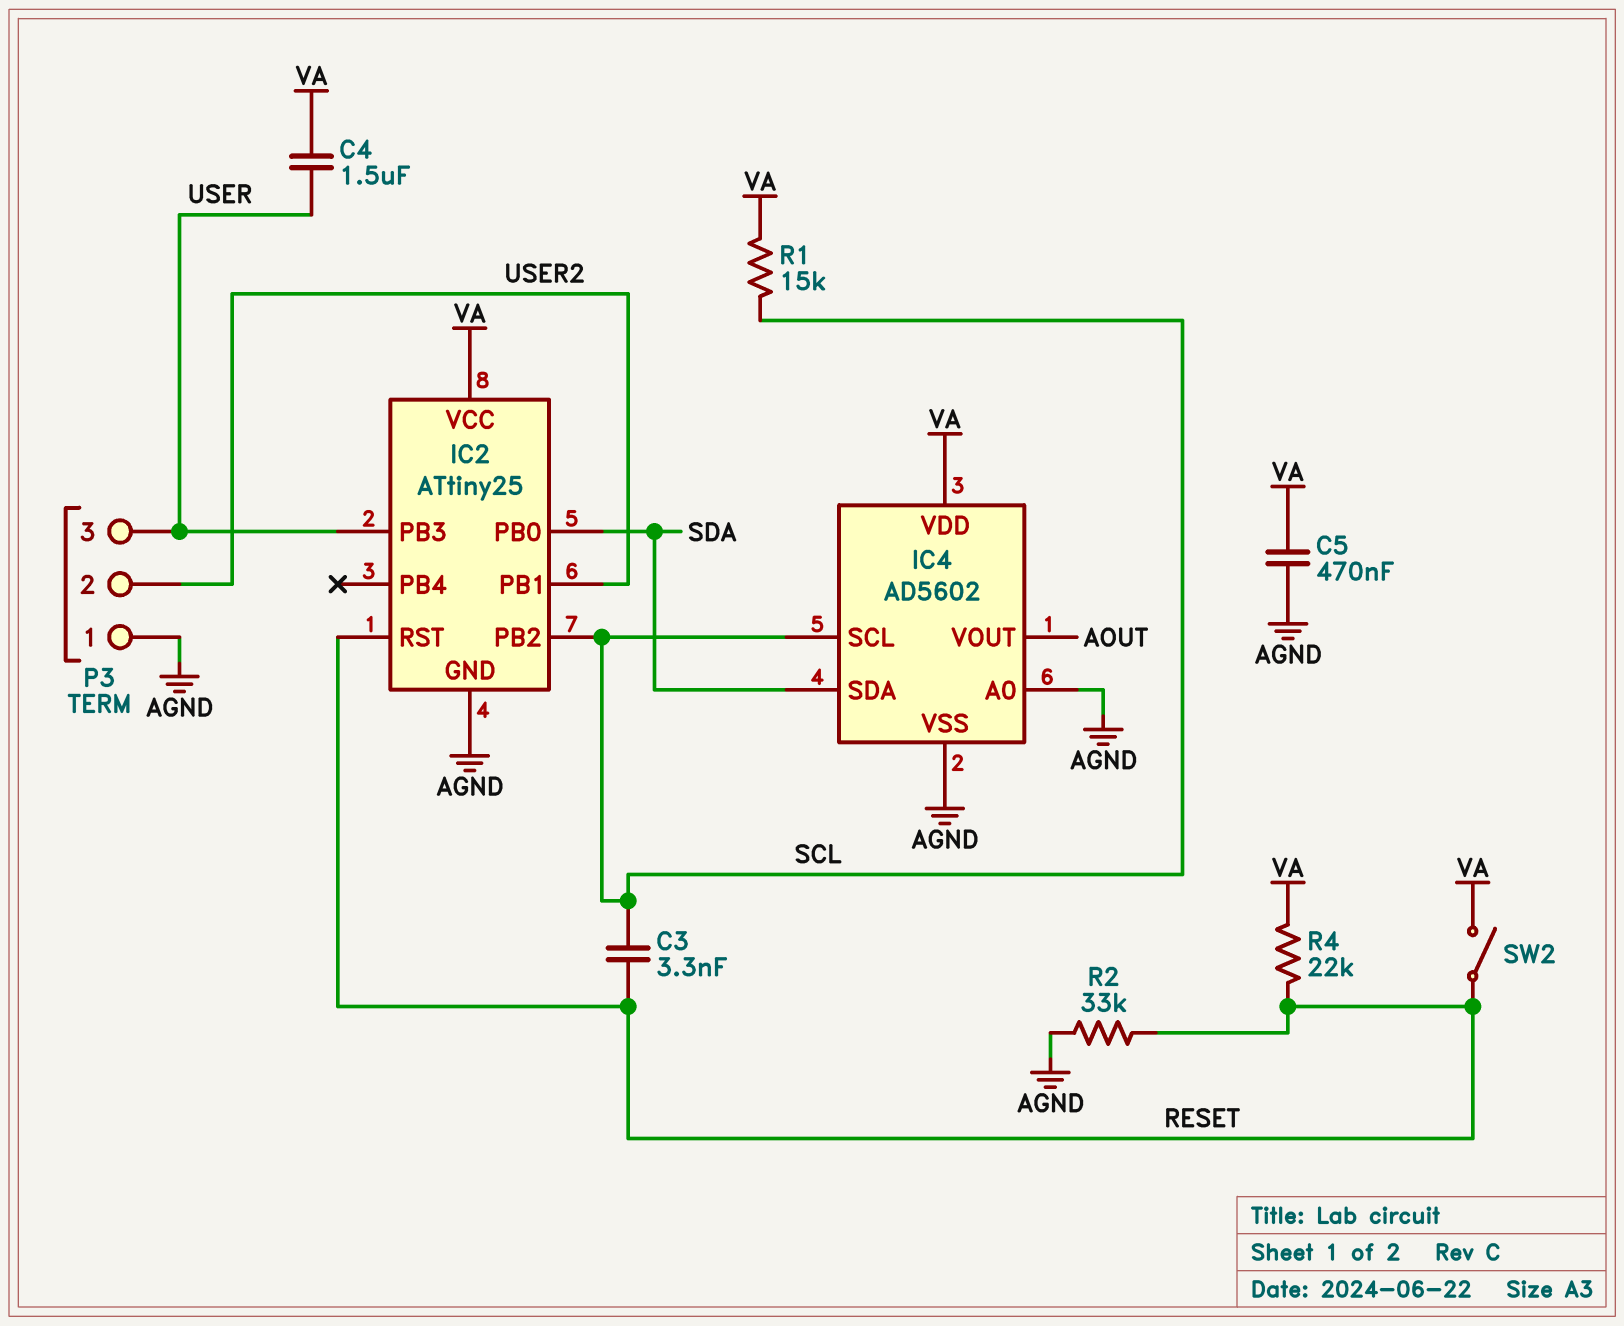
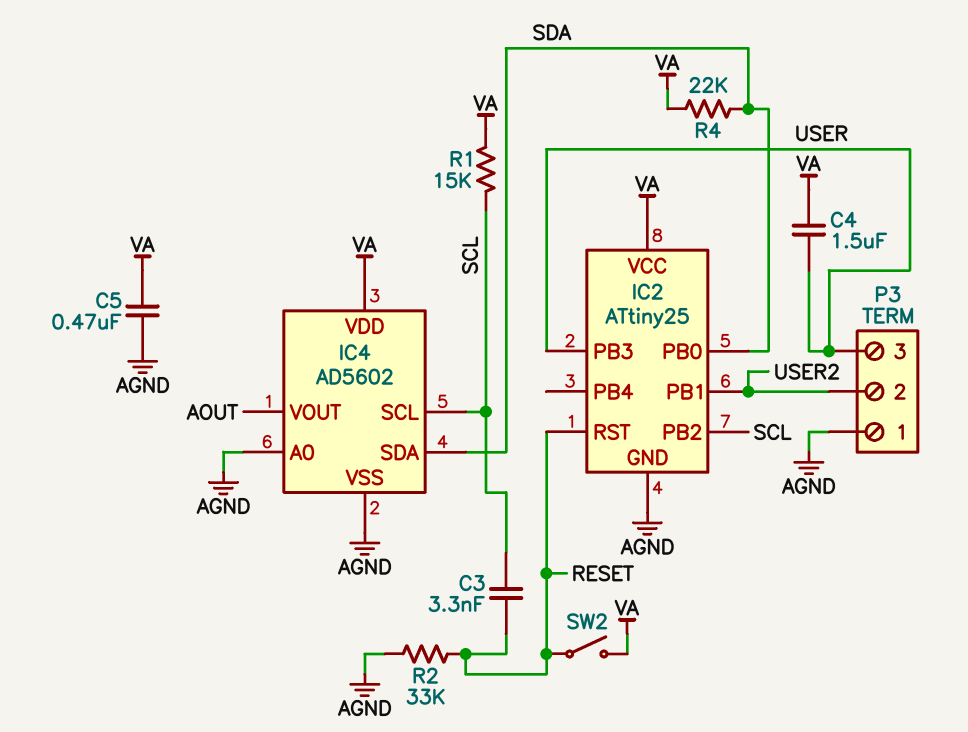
R4: 22k (RESET, VA) -> 22k (SDA, VA)

